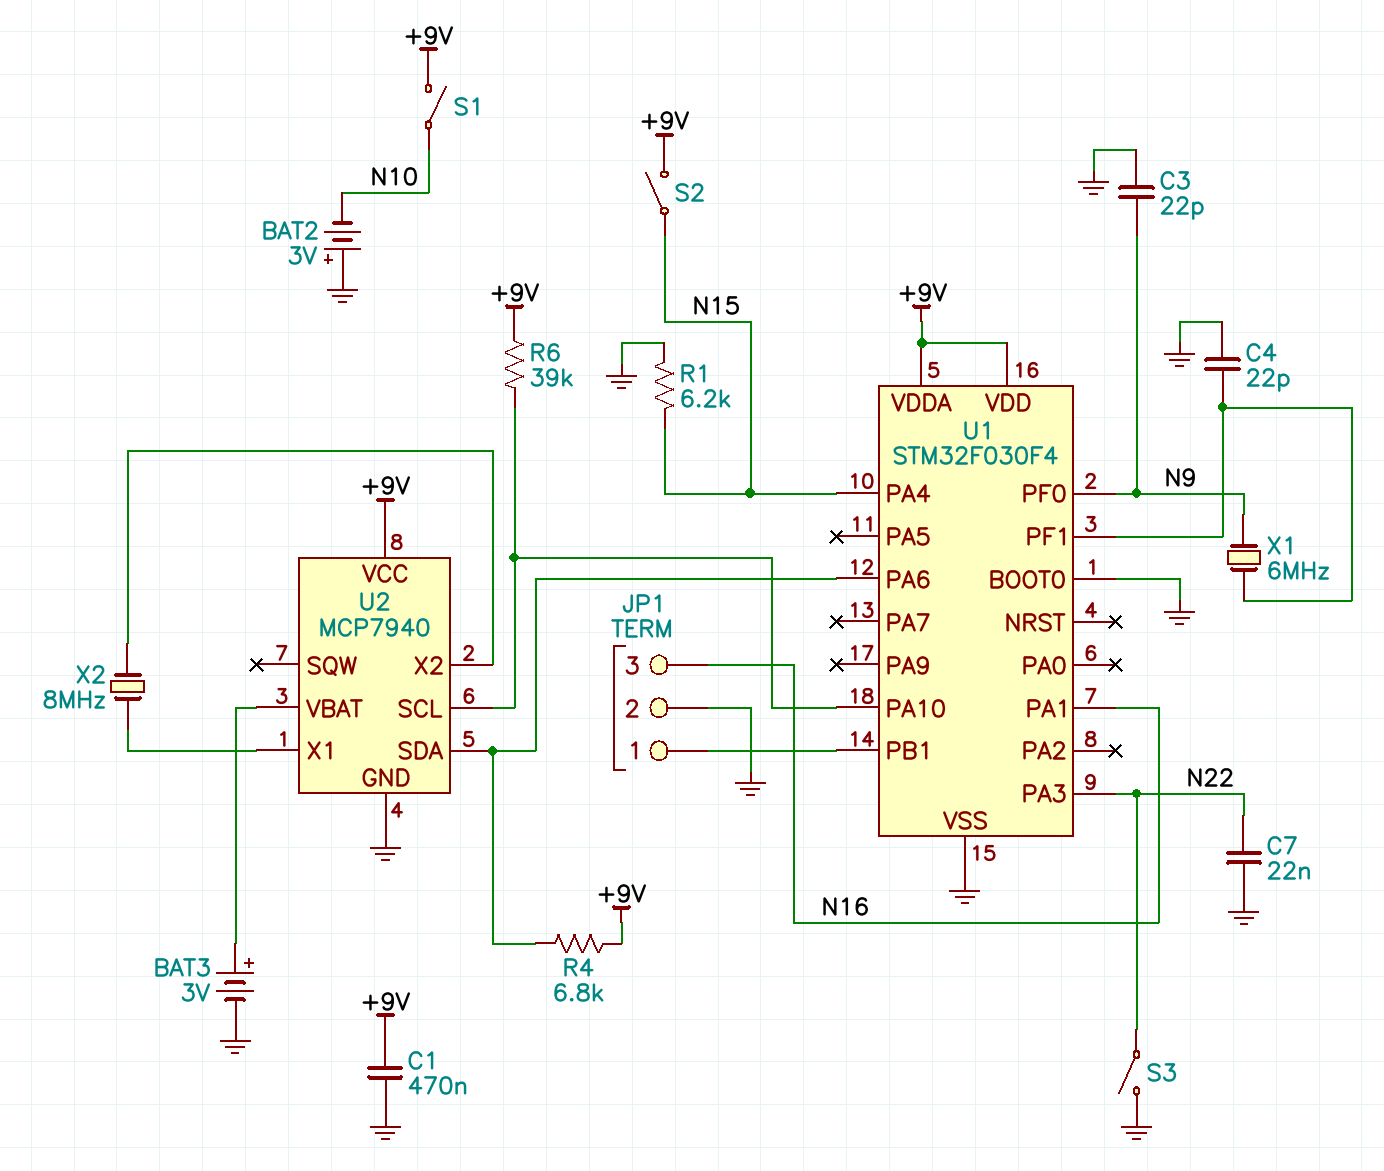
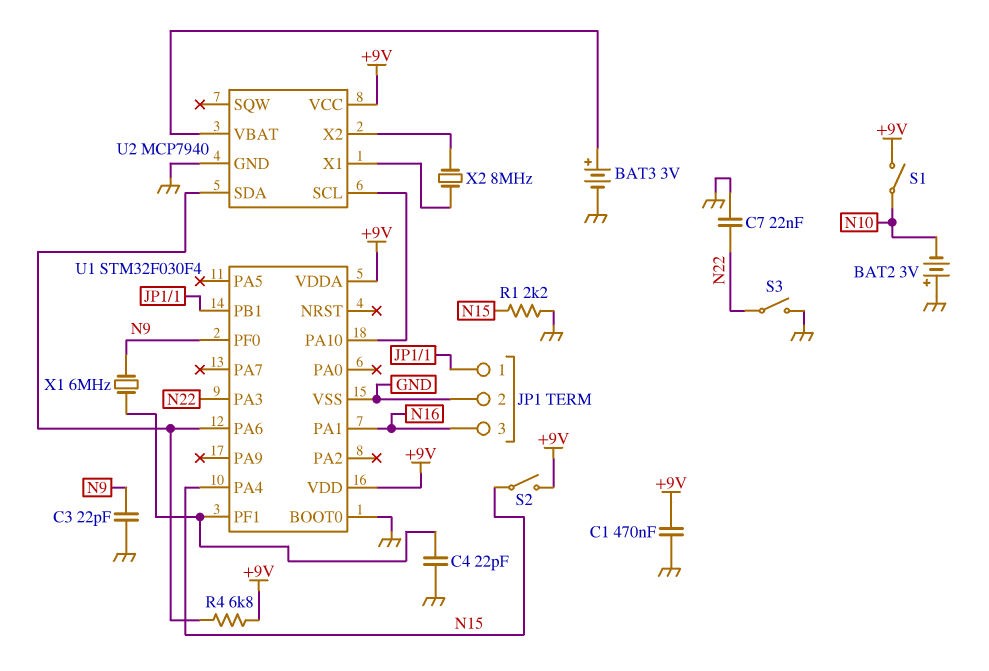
R1: 6.2k (GND, N15) -> 2.2k (GND, N15)
R6: 39k (+9V, U1/PA10) -> none

